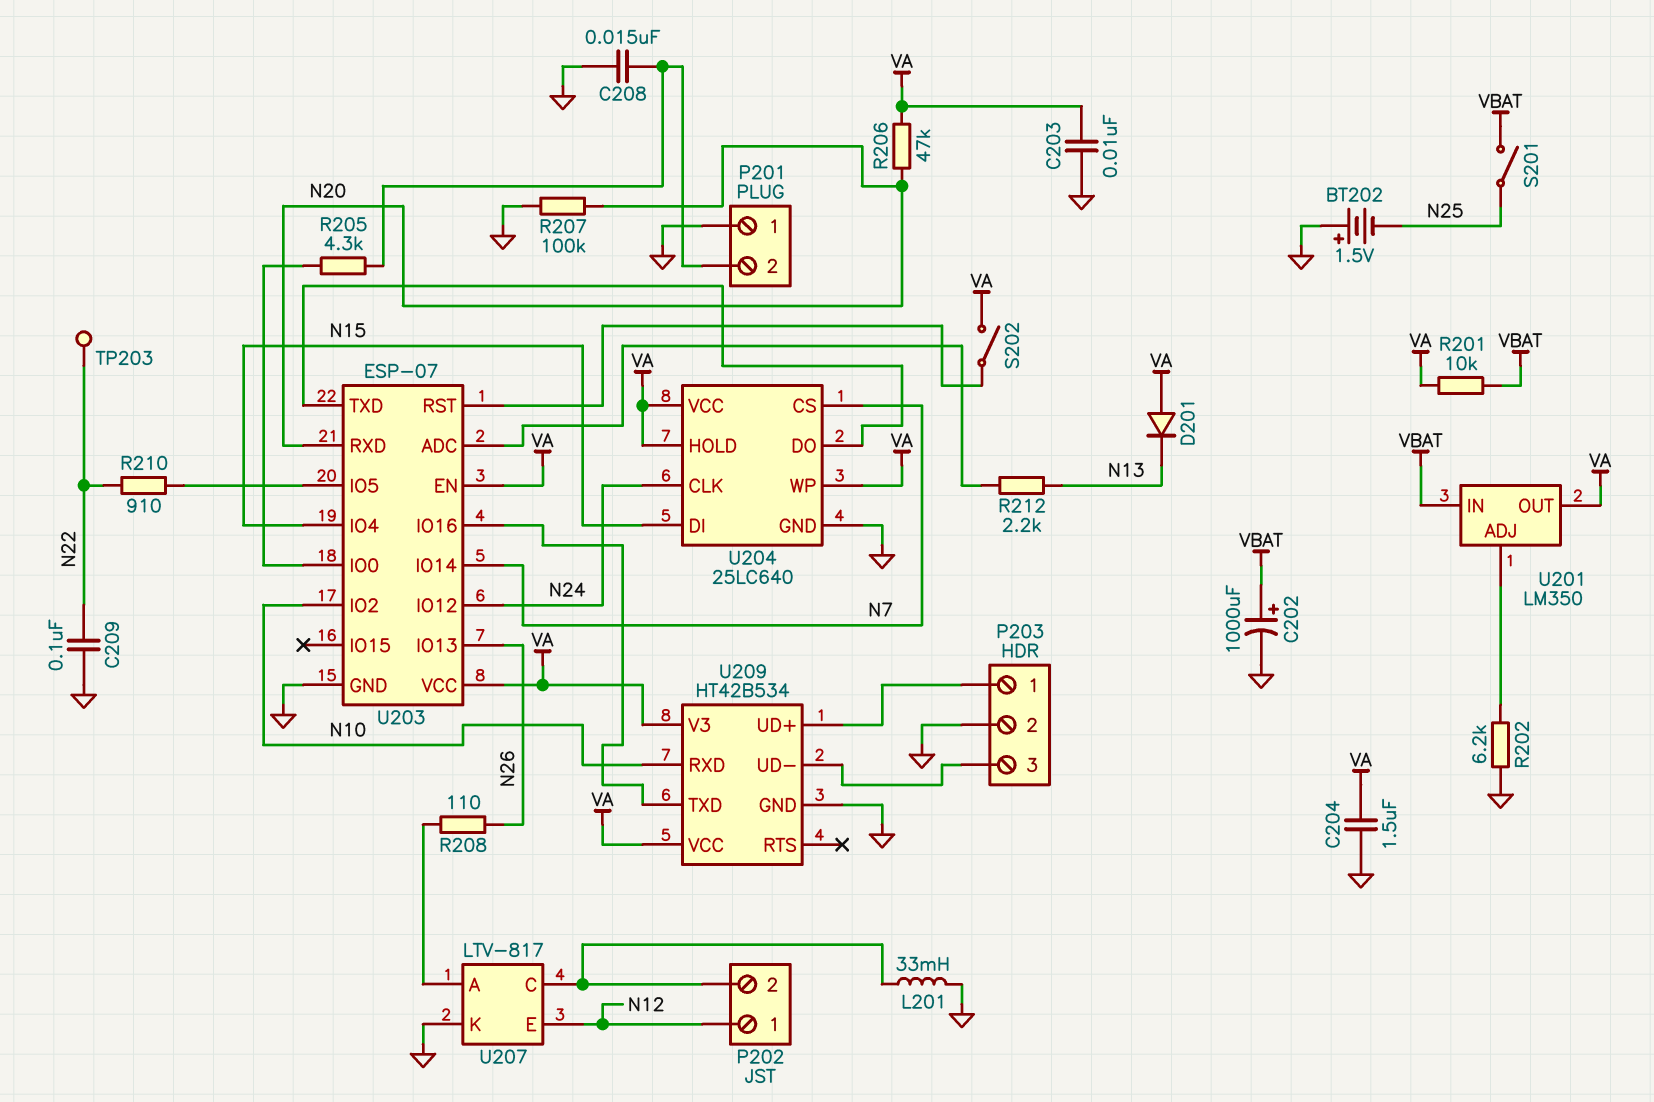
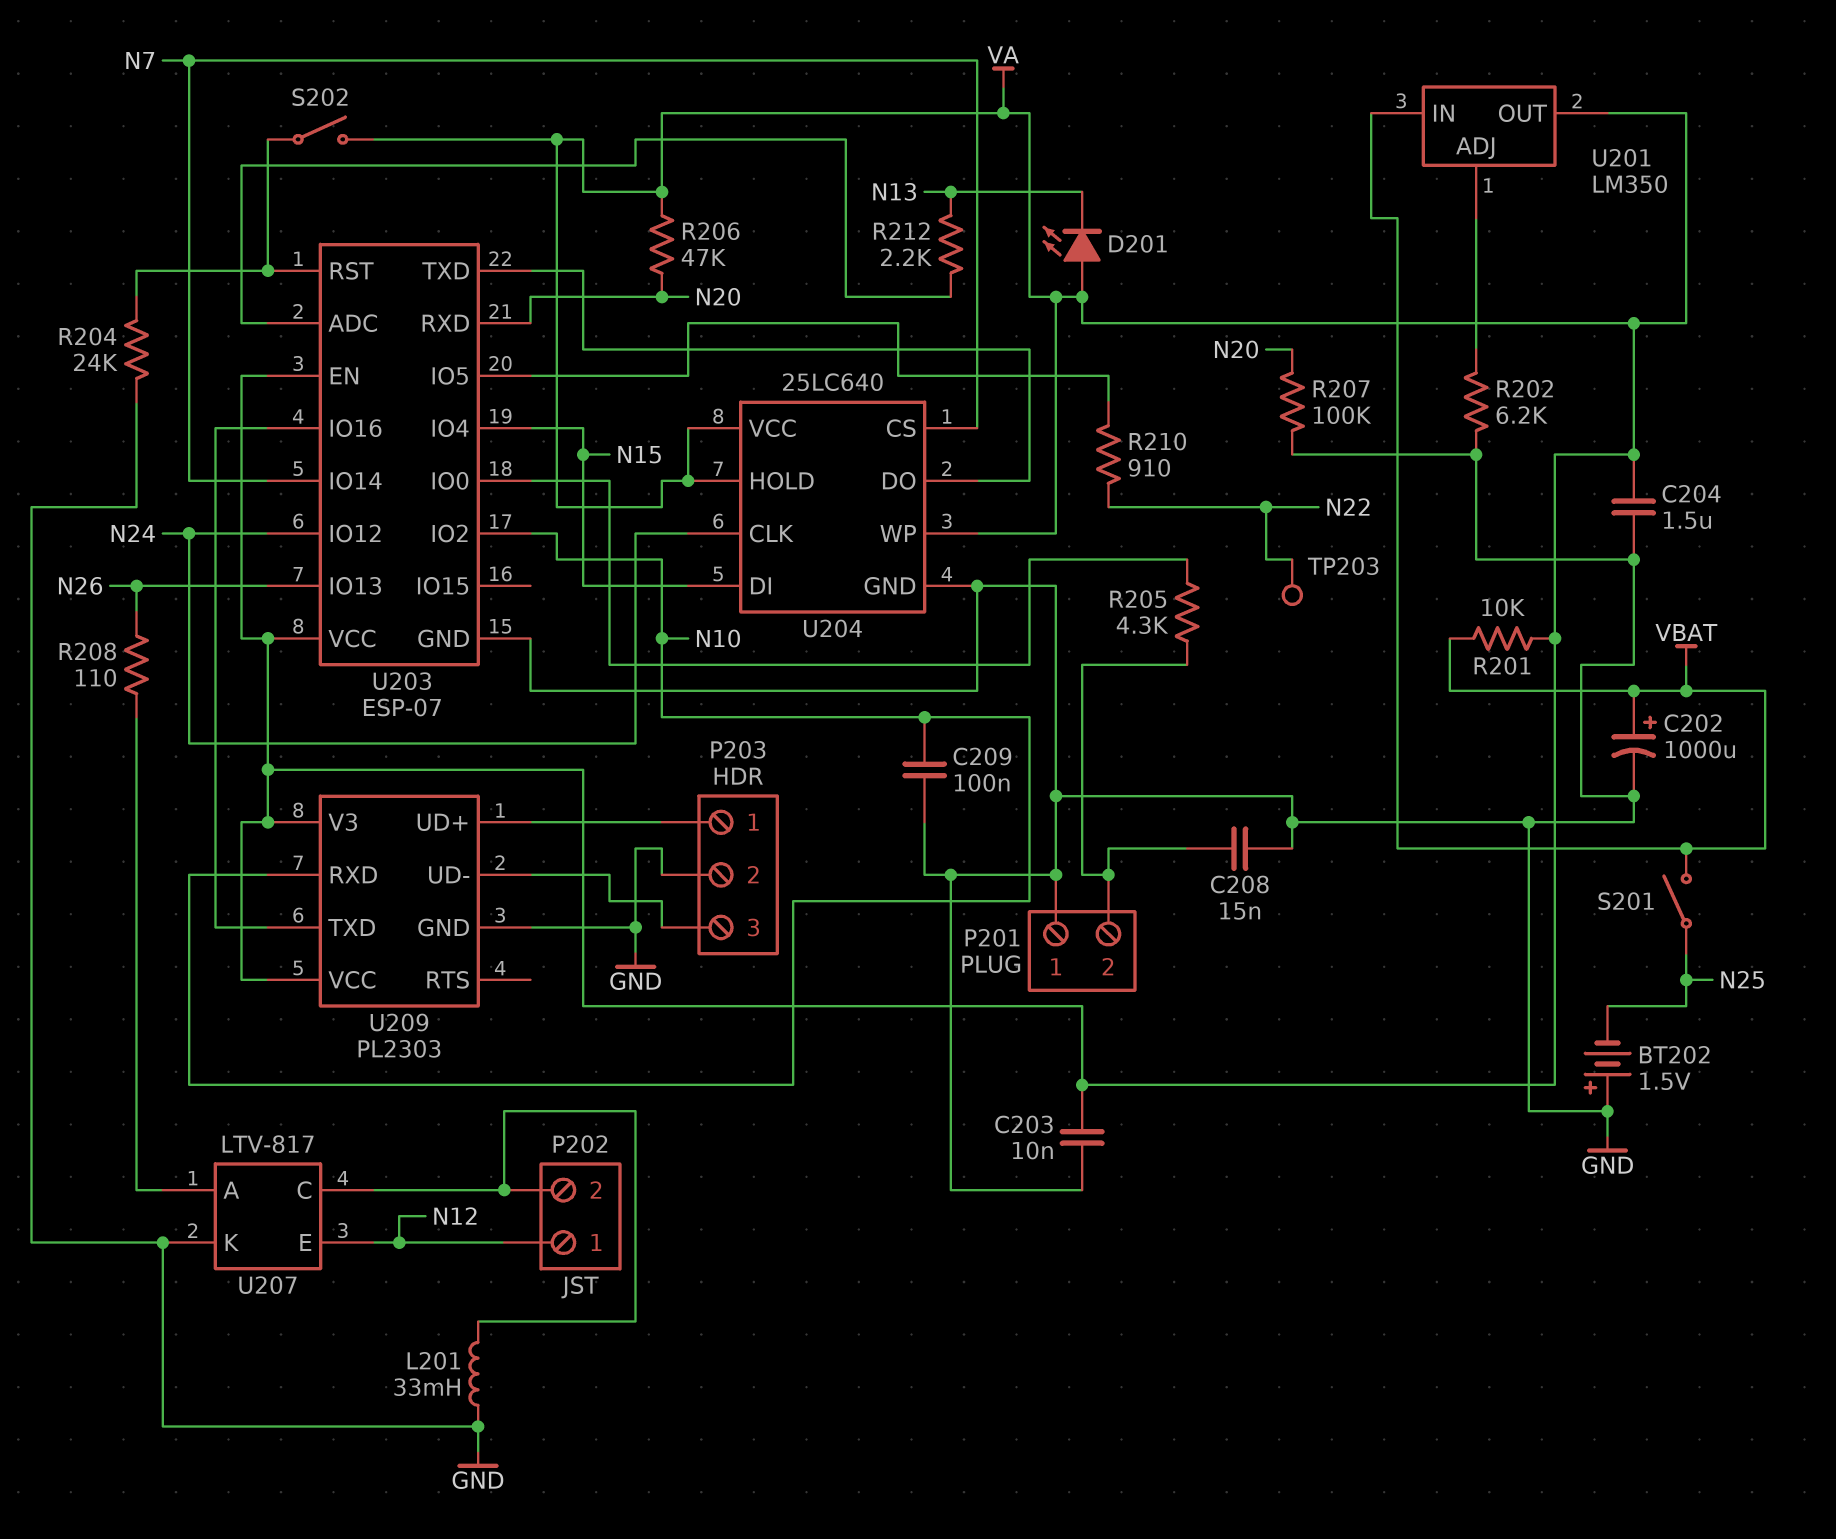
C209: 100nF (GND, N22) -> 100nF (GND, N10)
D201: diode (A VA, K N13) -> LED (A VA, K N13)
R204: none -> 24k (GND, U203/RST)
U209: HT42B534 -> PL2303

